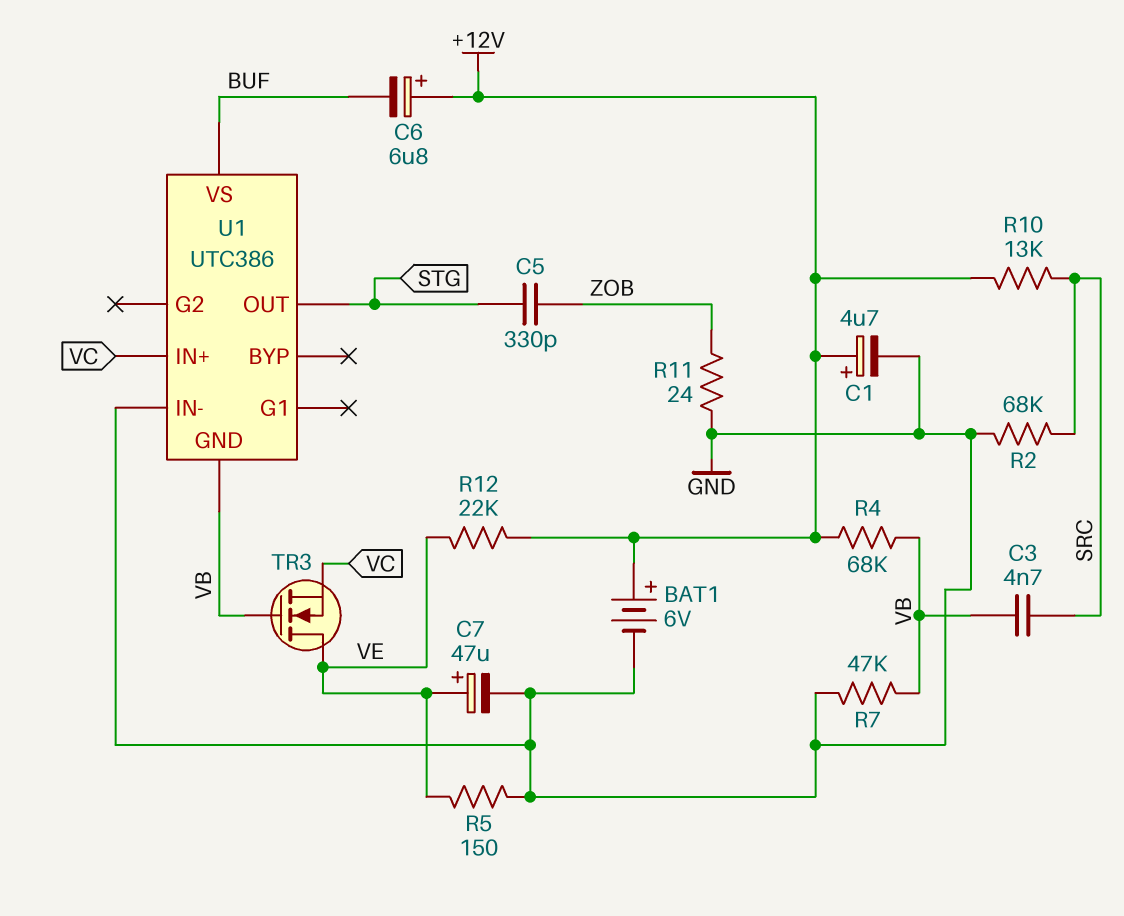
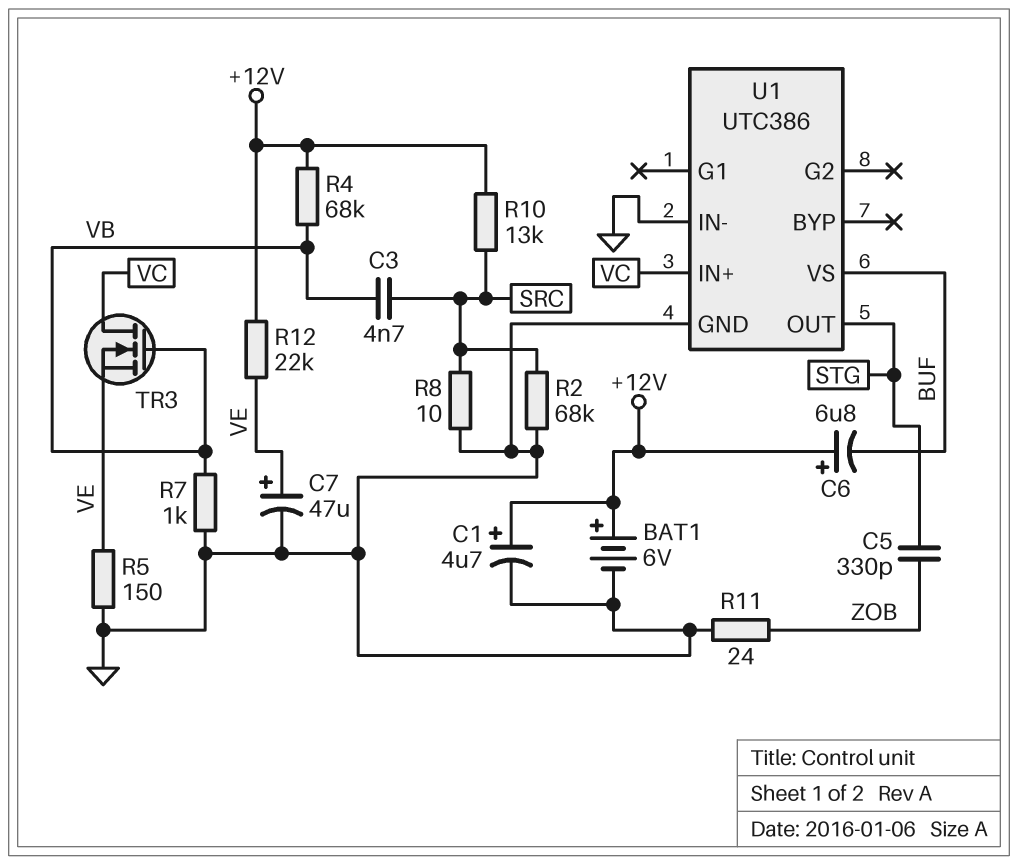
R7: 47k (GND, VB) -> 1k (GND, VB)
R8: none -> 10 (GND, SRC)
TR3: NMOS (G VB, D VE, S VC) -> NMOS (G VB, D VC, S VE)
U1 pin GND: VB -> GND

